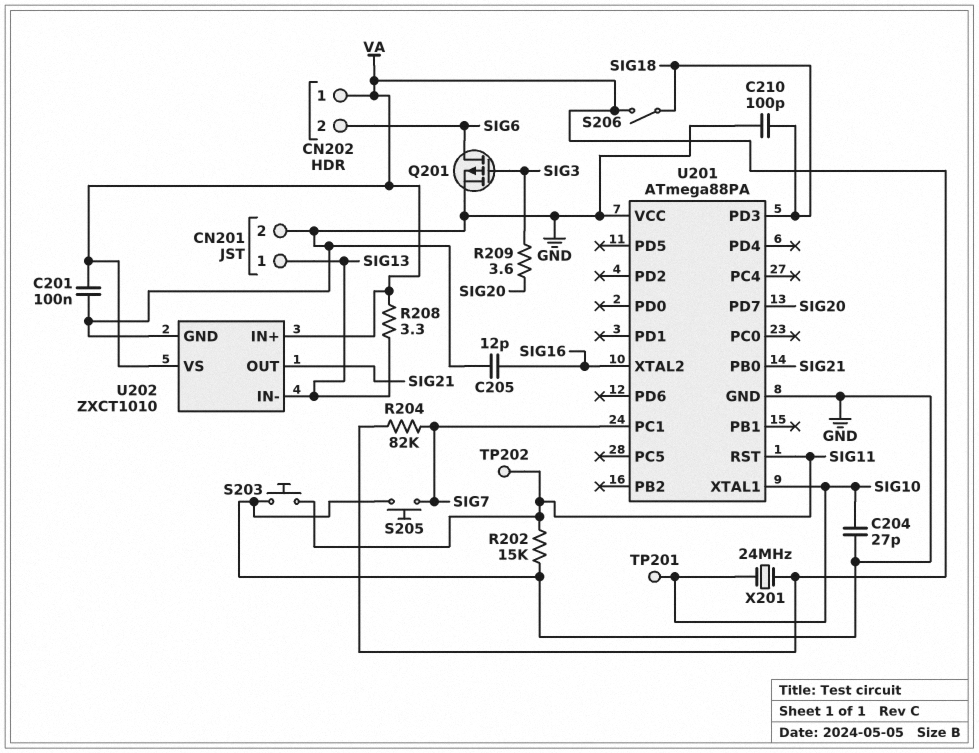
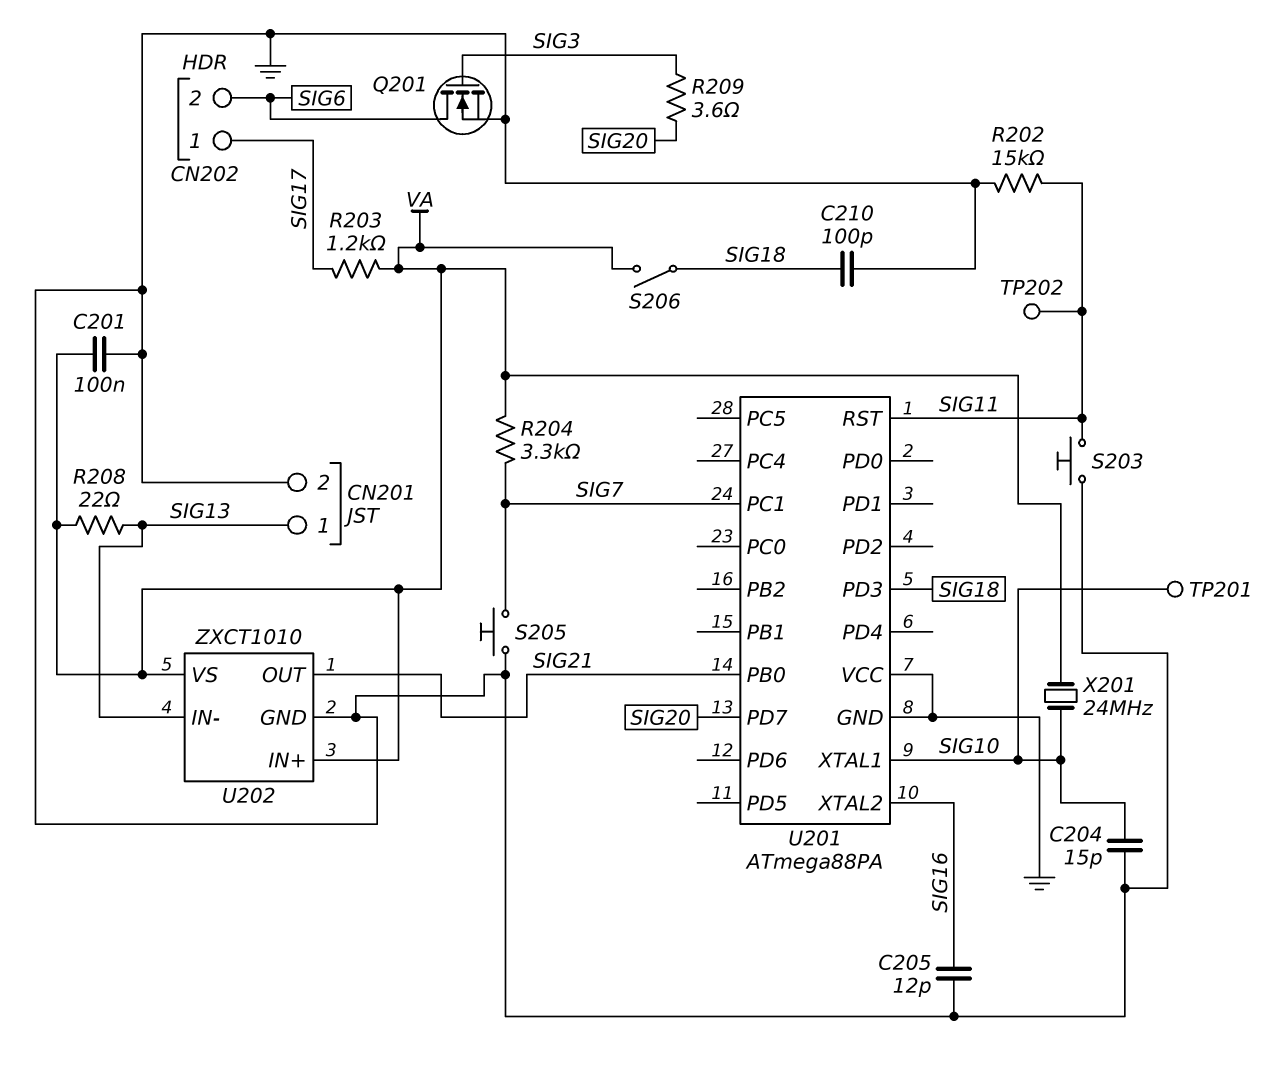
C204: 27pF (GND, SIG10) -> 15pF (GND, SIG10)
CN202 pin 1: VA -> SIG17
Q201: PMOS (G SIG3, D SIG6, S GND) -> NMOS (G SIG3, D SIG6, S GND)
R203: none -> 1.2k (SIG17, VA)
R204: 82k (SIG7, VA) -> 3.3k (SIG7, VA)
R208: 3.3 (SIG13, VA) -> 22 (SIG13, VA)

